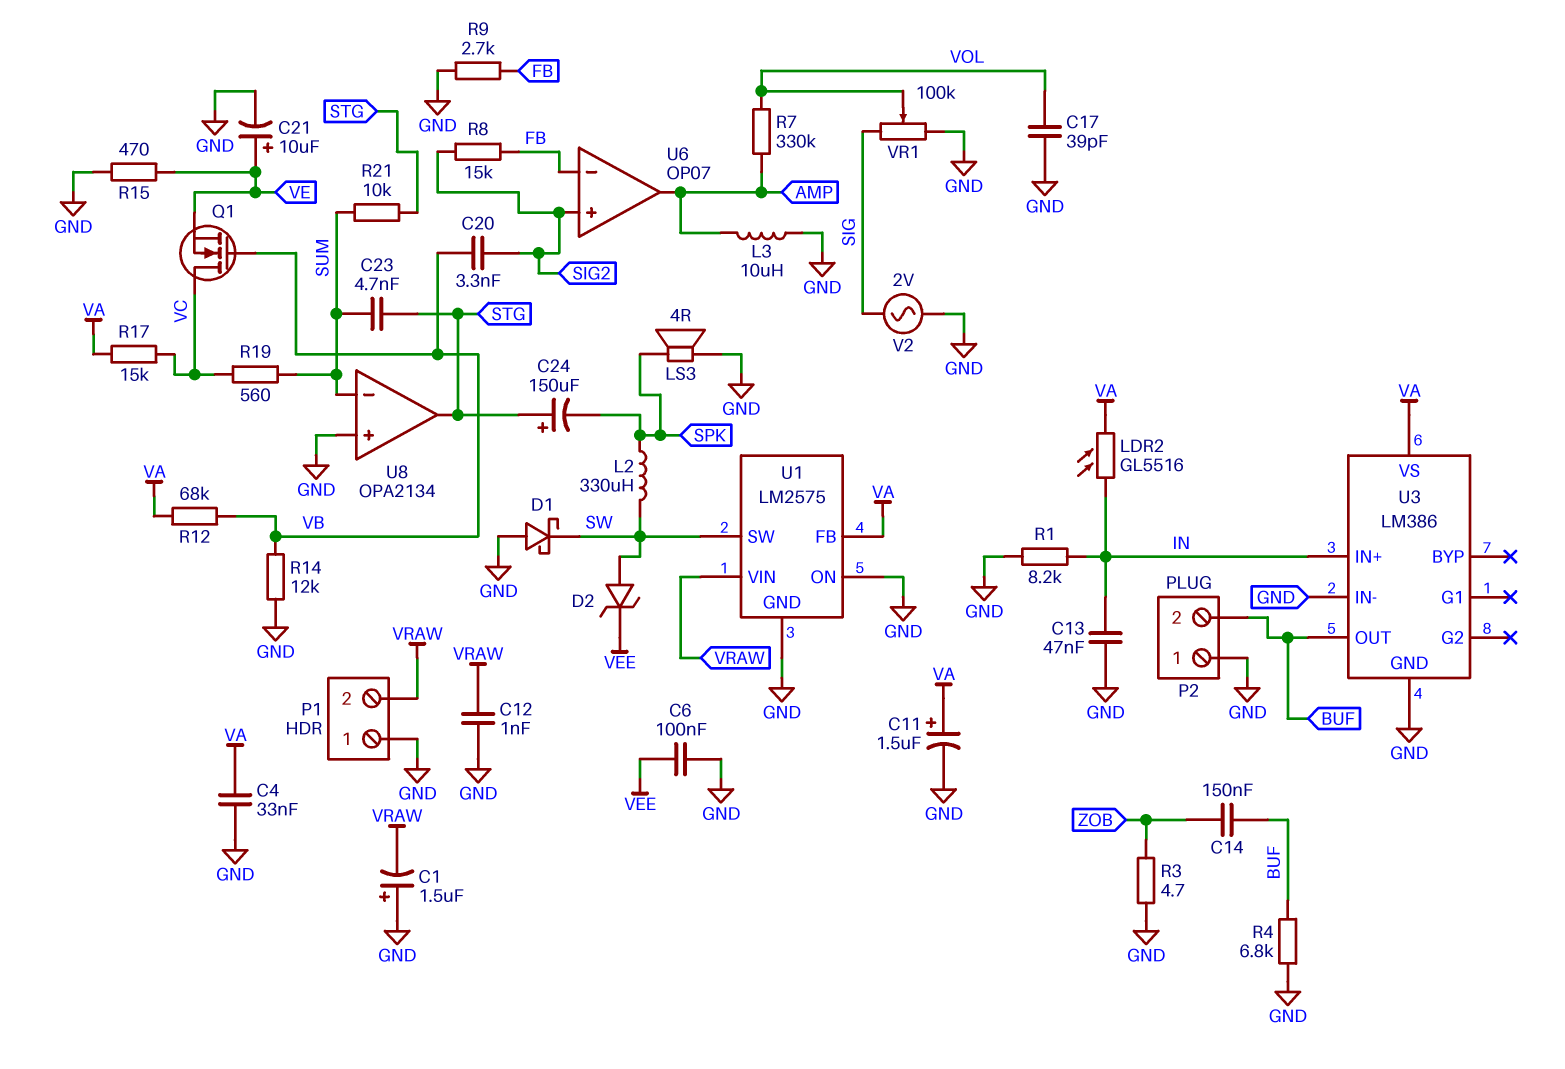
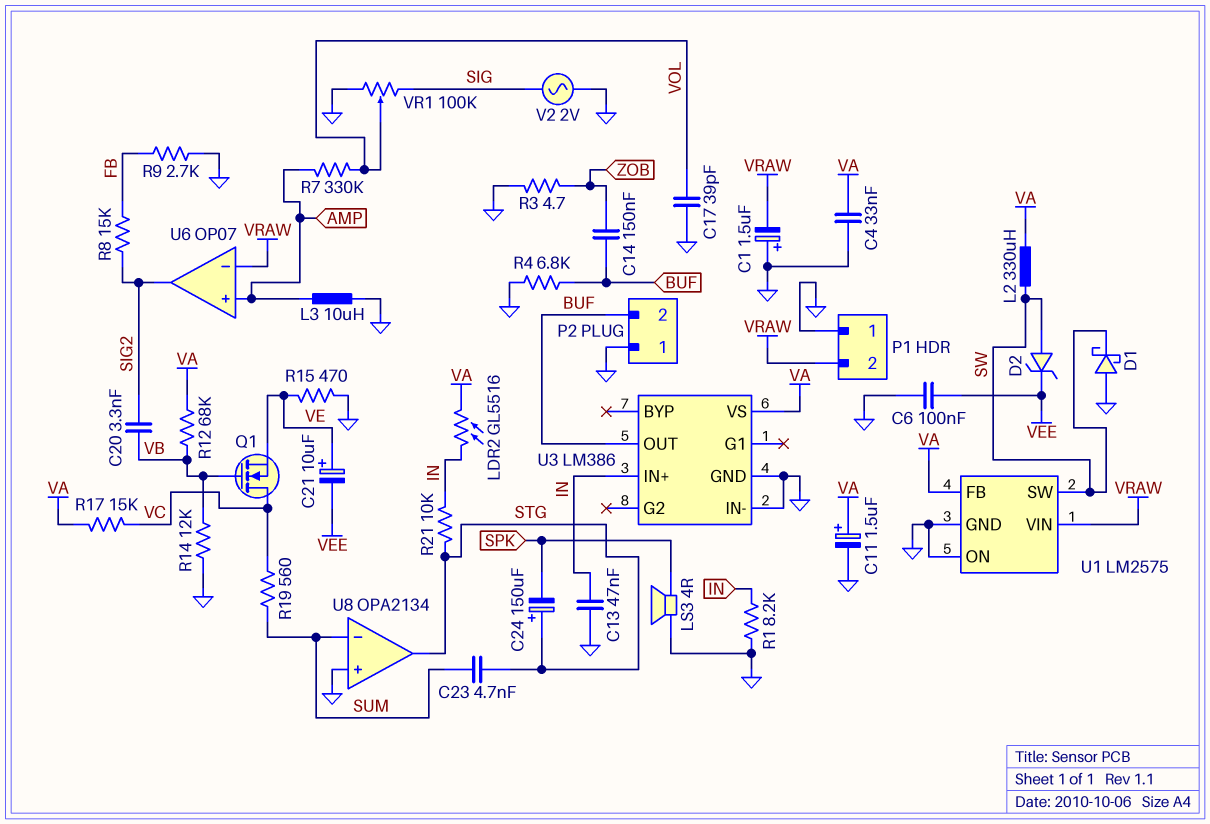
C12: 1nF (GND, VRAW) -> none
C21: 10uF (plus VE, minus GND) -> 10uF (plus VE, minus VEE)
L2: 330uH (SPK, SW) -> 330uH (SW, VA)
R21: 10k (STG, SUM) -> 10k (IN, STG)
U6 pin in+: SIG2 -> AMP
U6 pin in-: FB -> VRAW
U6 pin out: AMP -> SIG2

